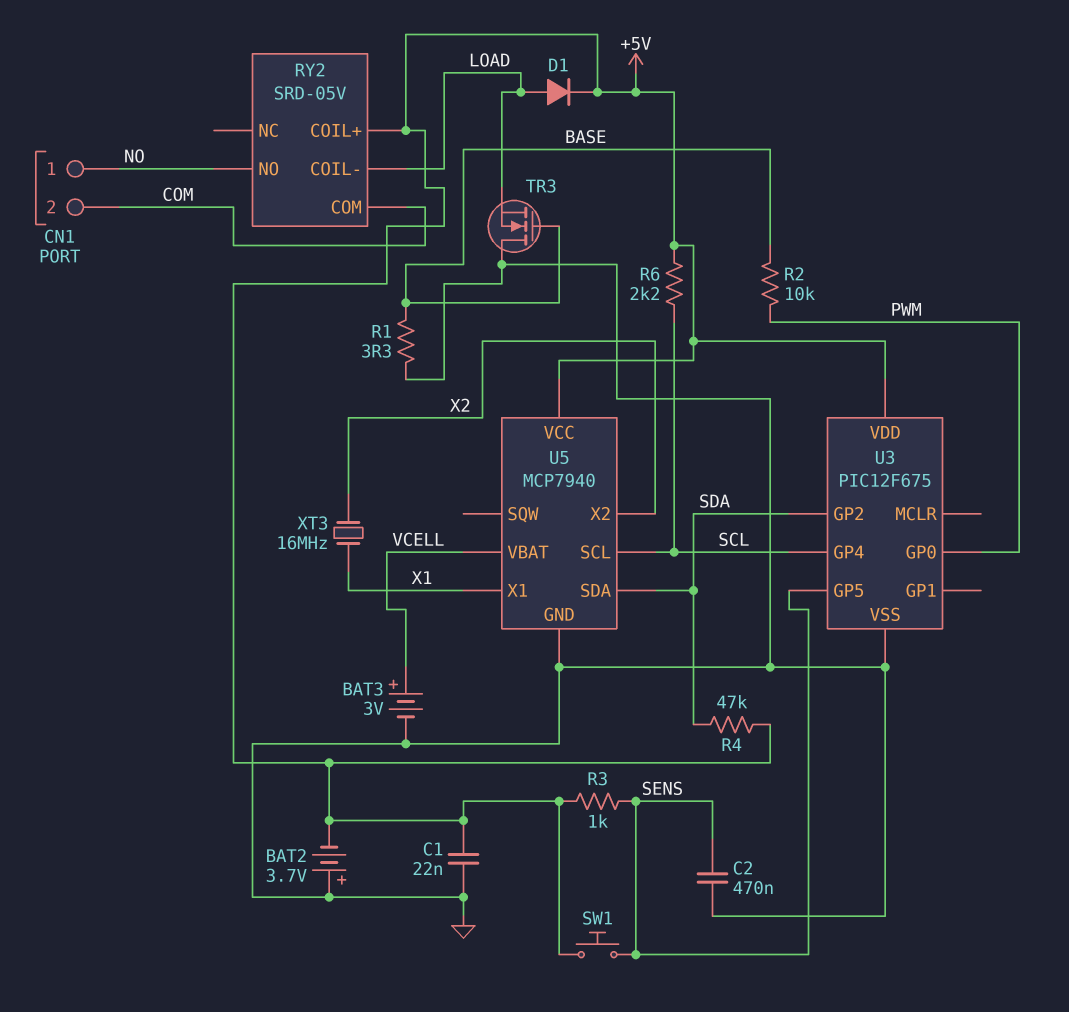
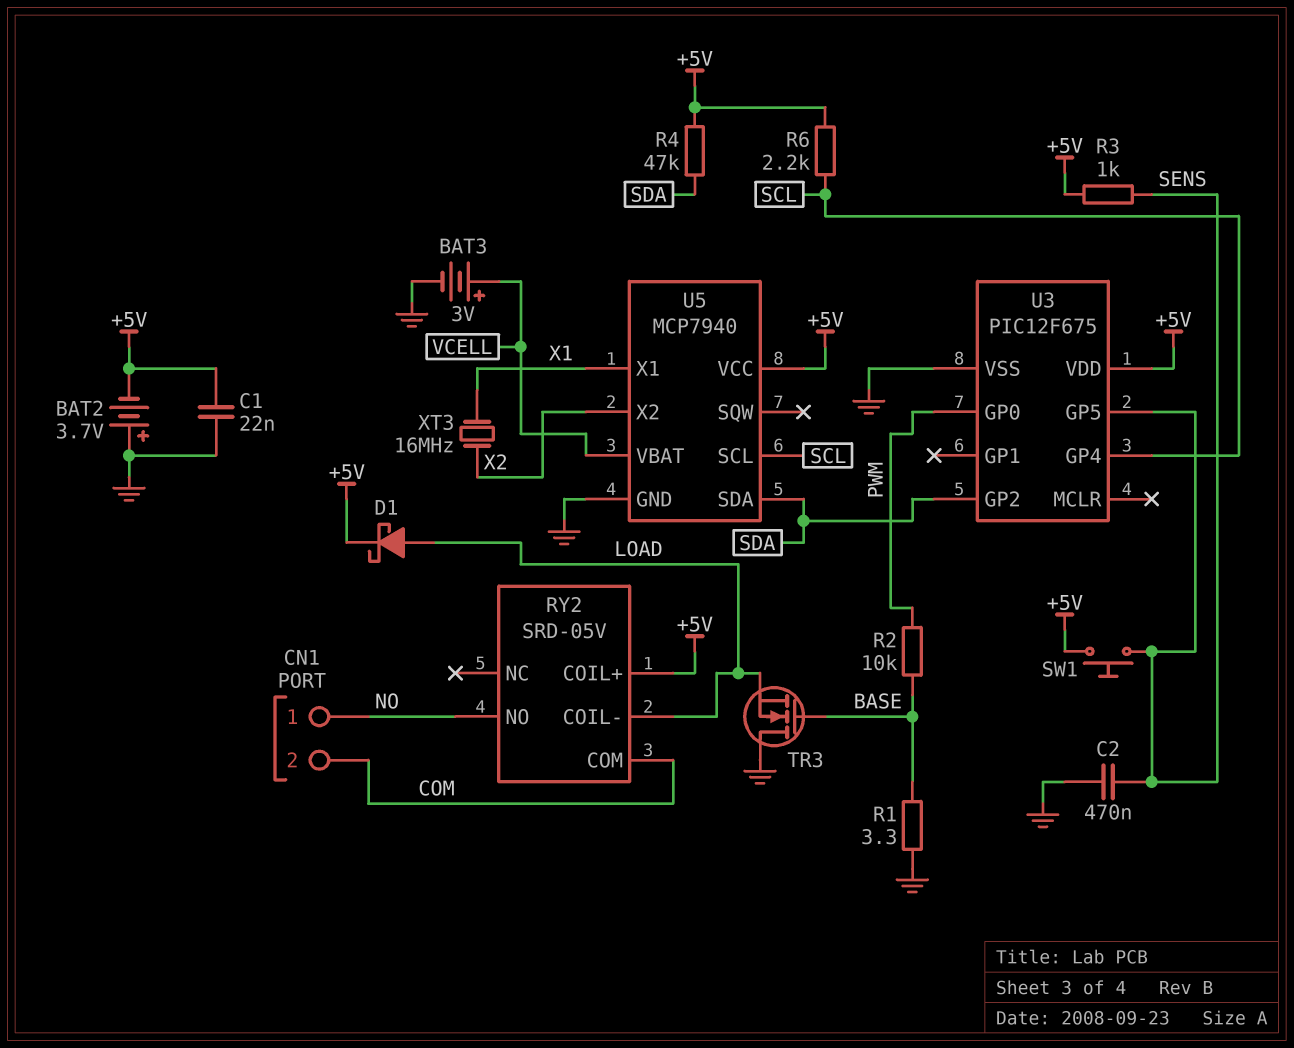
D1: diode (A LOAD, K +5V) -> schottky (A LOAD, K +5V)

